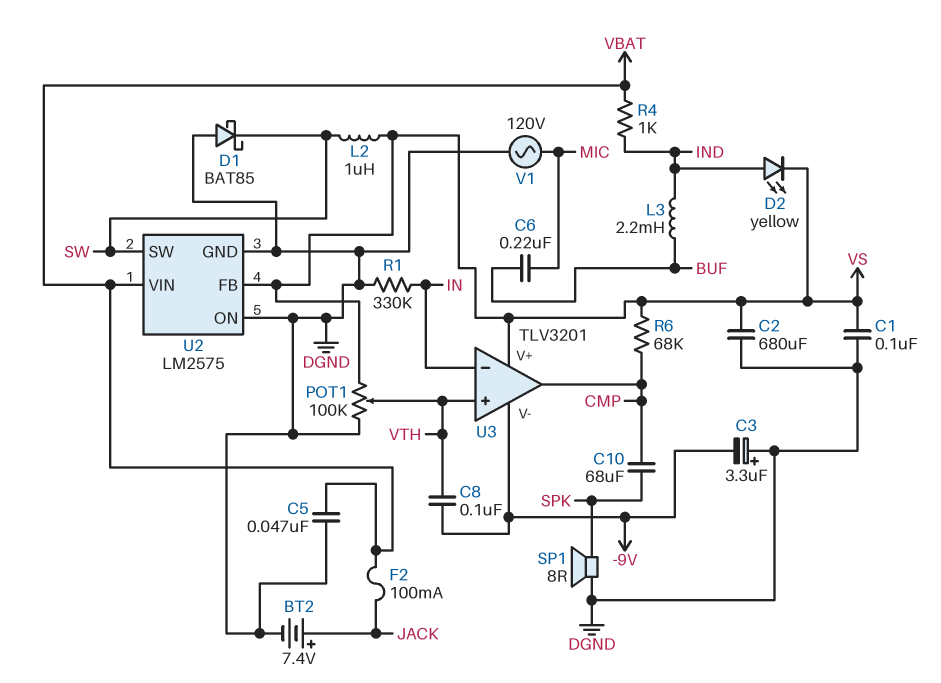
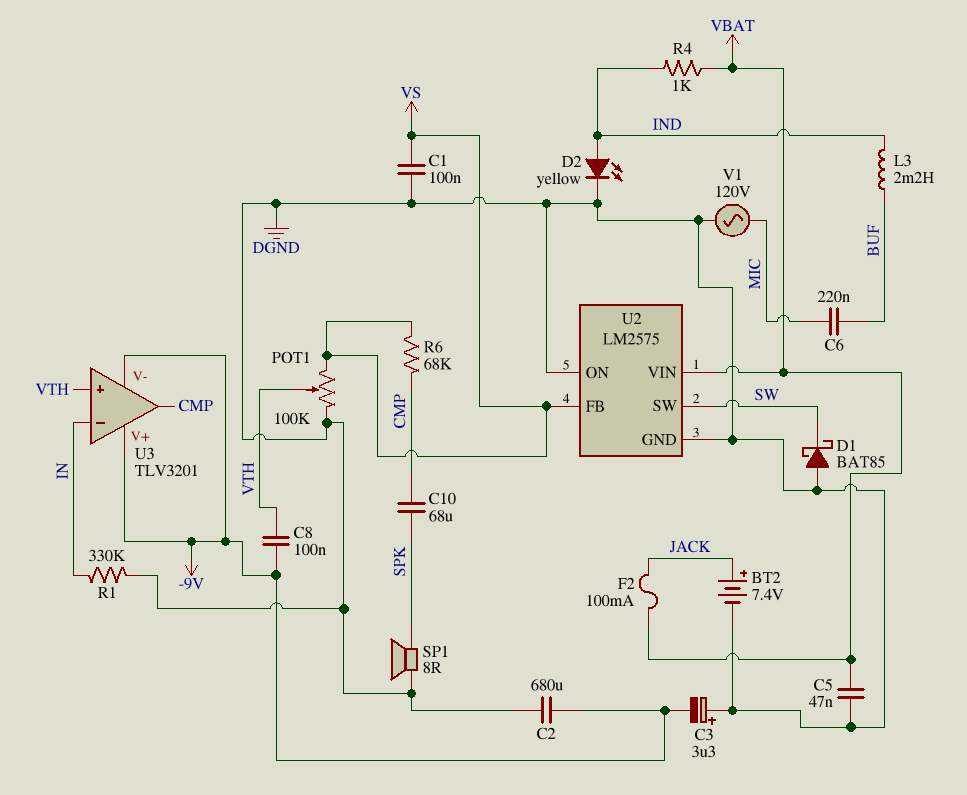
C2: 680uF (DGND, VS) -> 680uF (-9V, DGND)
D2: LED yellow (A IND, K VS) -> LED yellow (A IND, K DGND)
L2: 1uH (SW, VS) -> none
U3 pin V+: VS -> -9V

